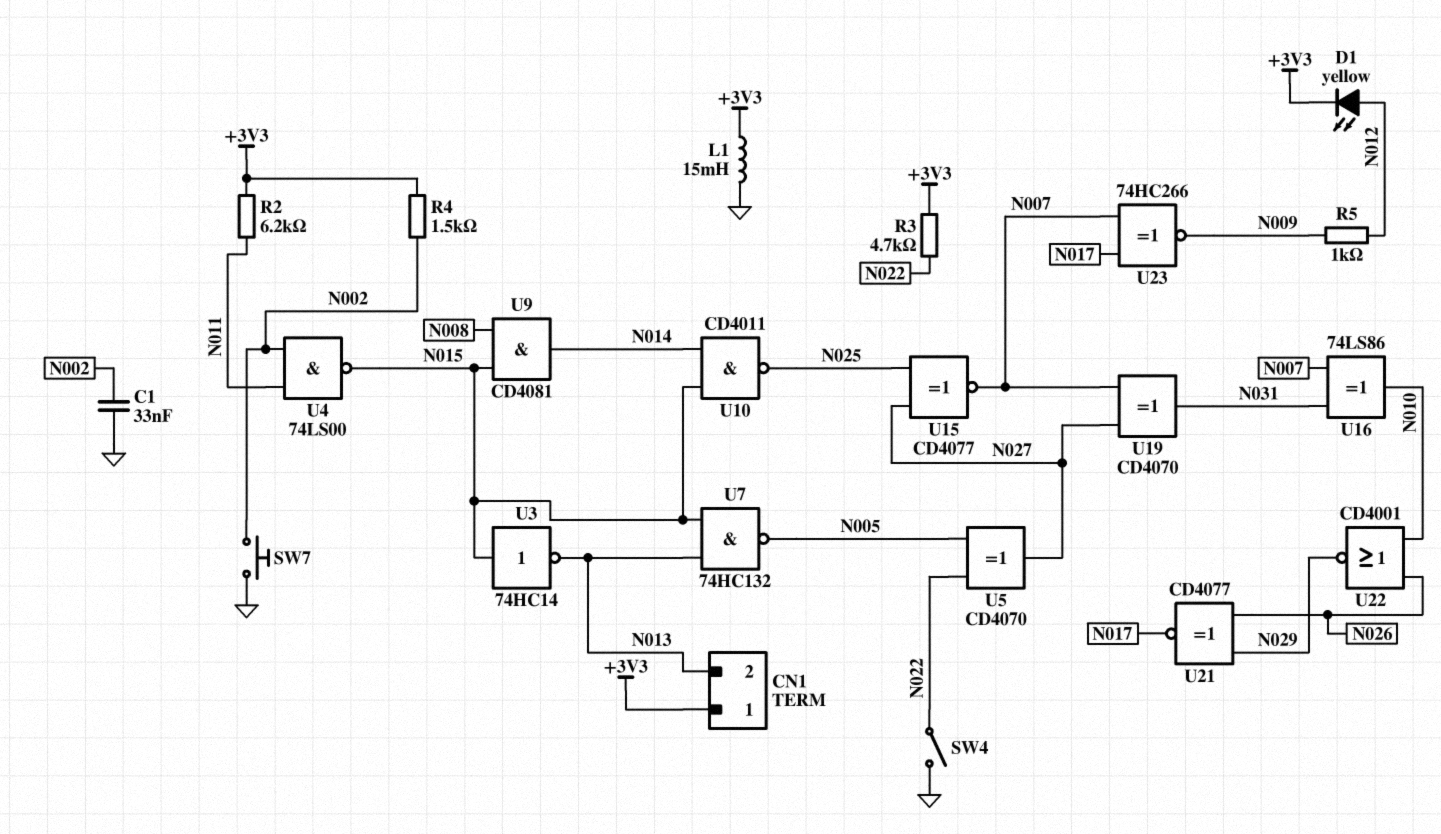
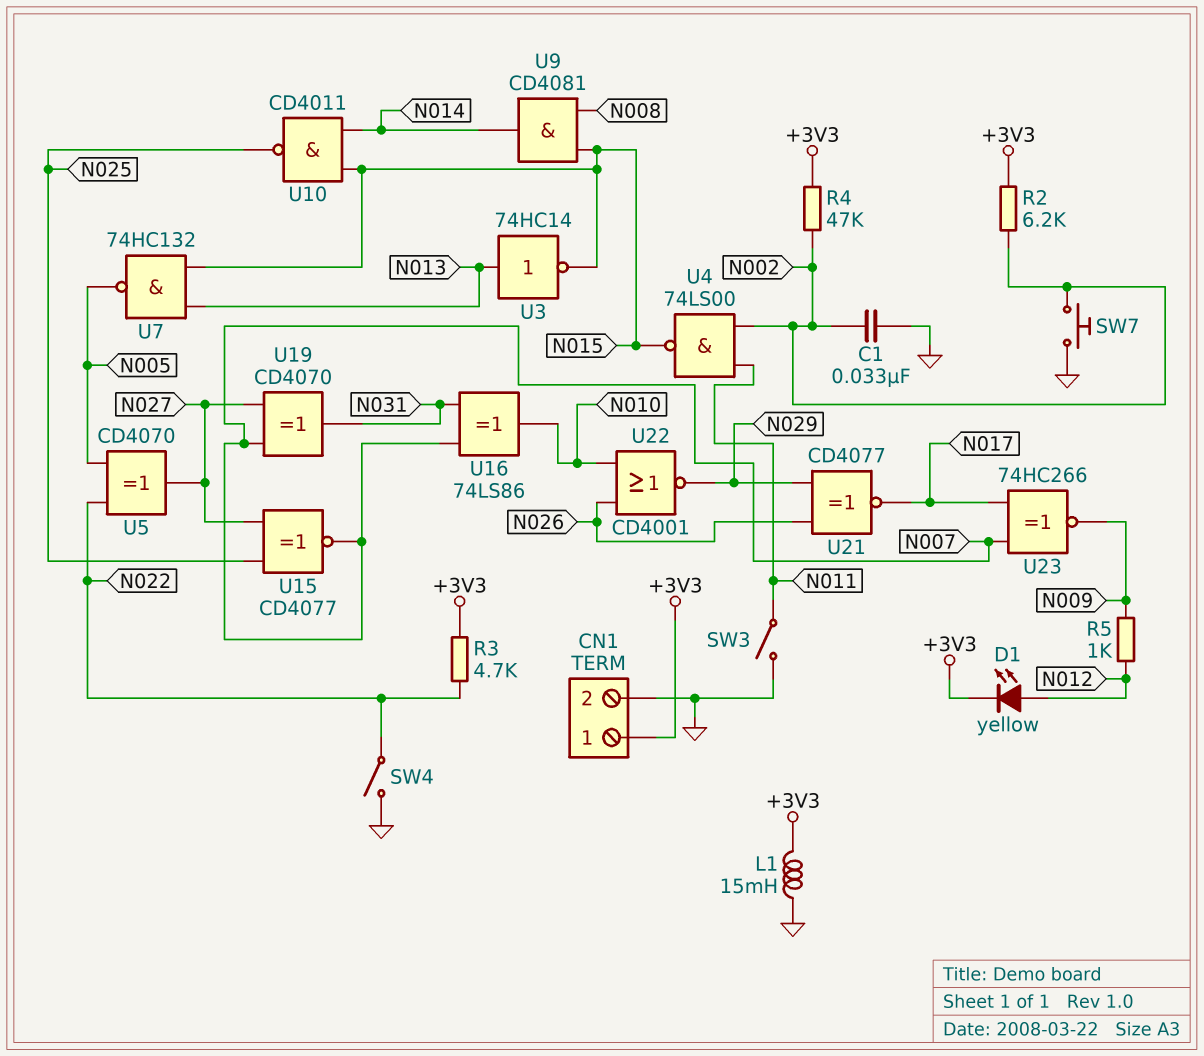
CN1 pin 2: N013 -> GND
R2: 6.2k (+3V3, N011) -> 6.2k (+3V3, N002)
R4: 1.5k (+3V3, N002) -> 47k (+3V3, N002)
SW3: none -> switch (GND, N011)
U3: NOT 74HC14 (in N015, out N013) -> NOT 74HC14 (in N013, out N015)

